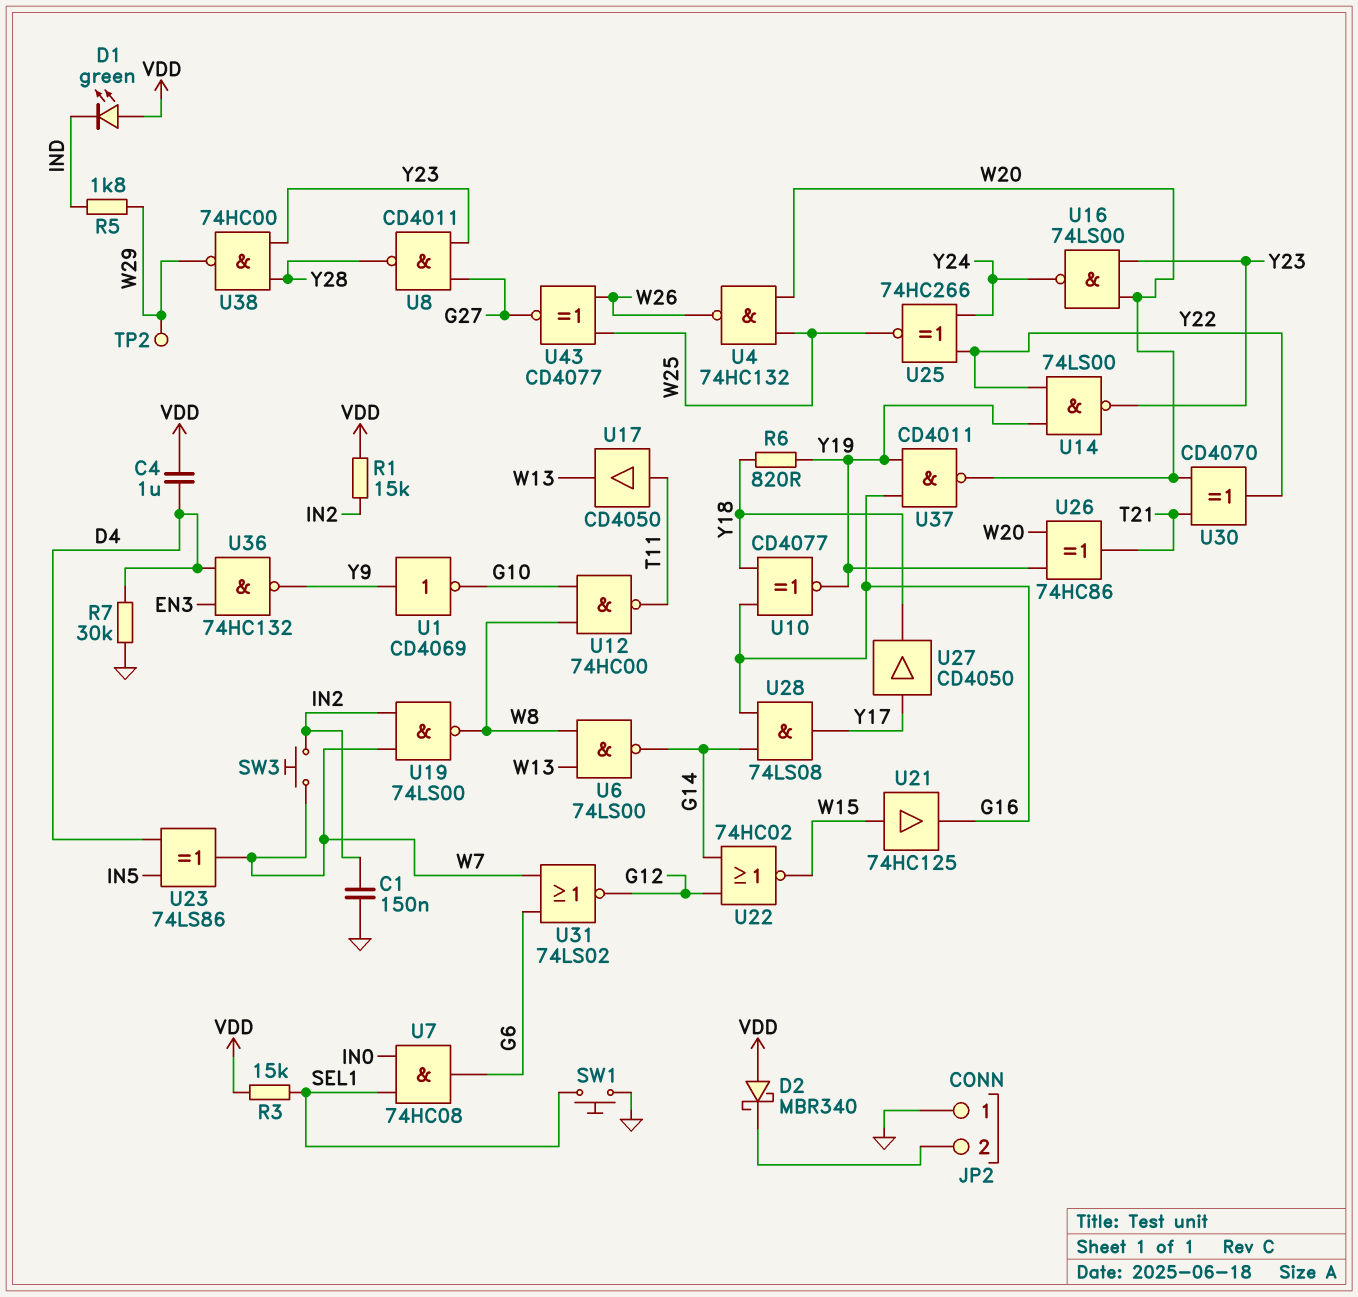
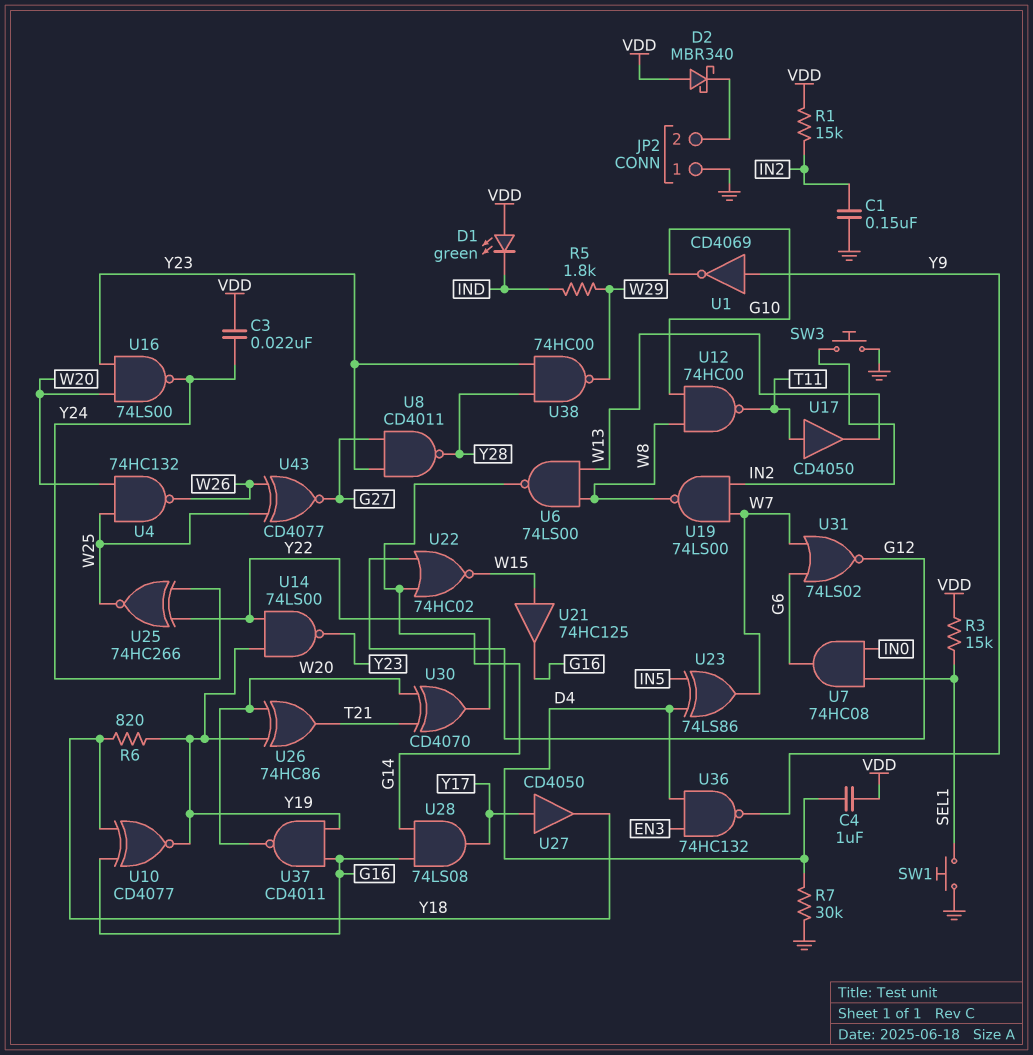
C3: none -> 22nF (VDD, Y24)
SW3: button (IN2, W7) -> button (GND, IN2)
TP2: test point (W29) -> none

